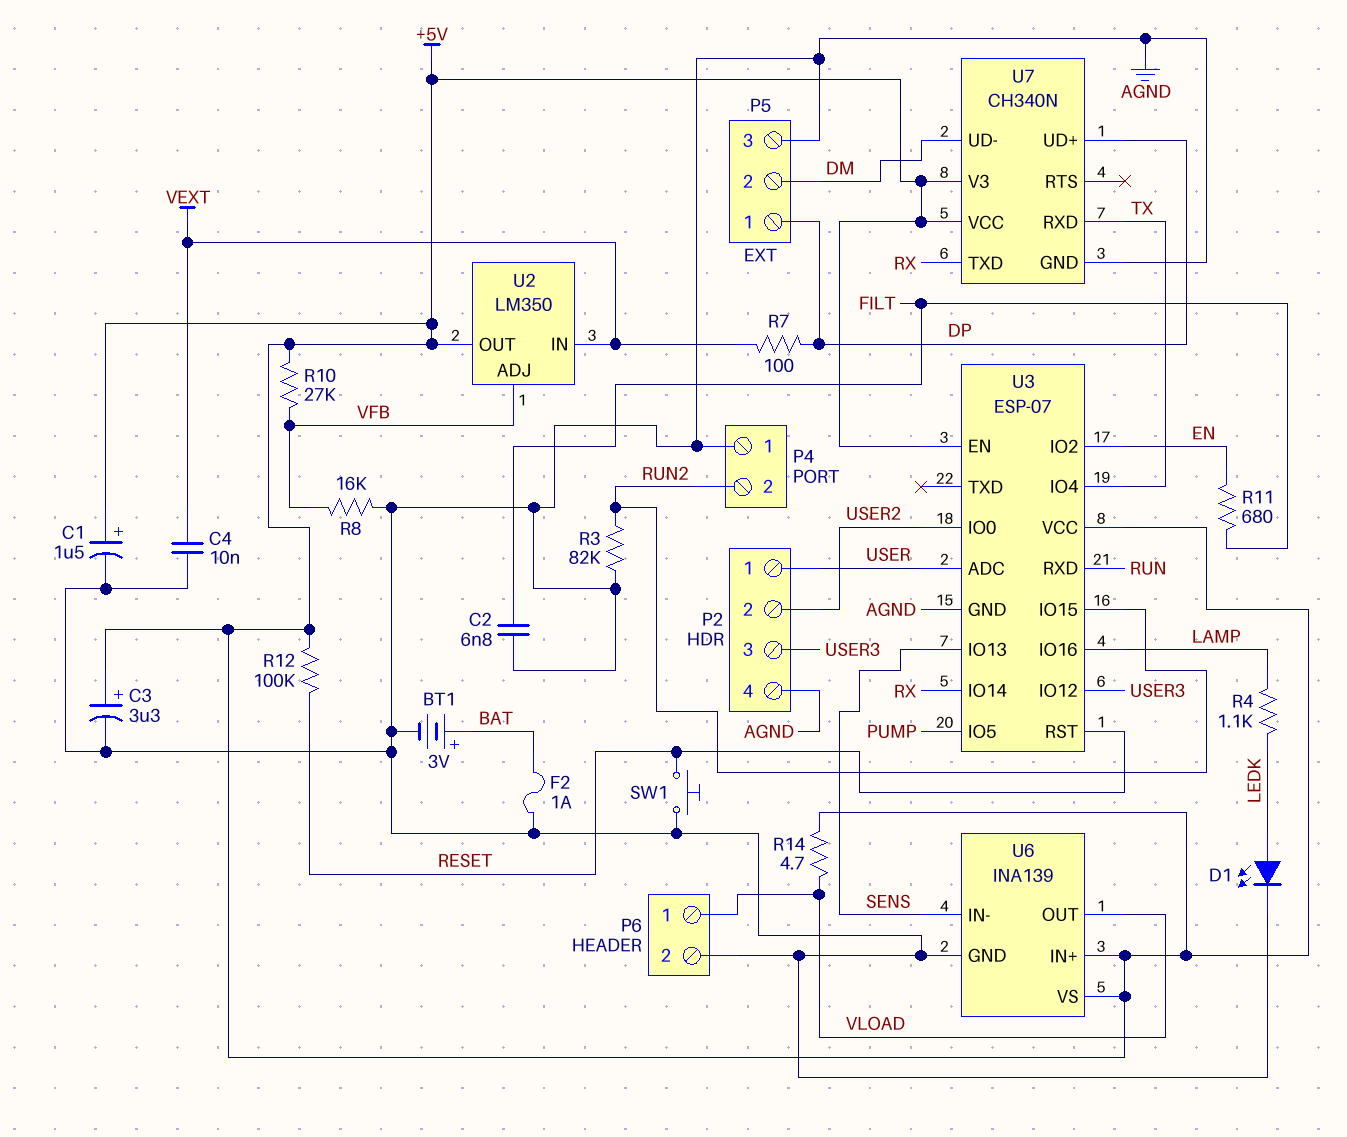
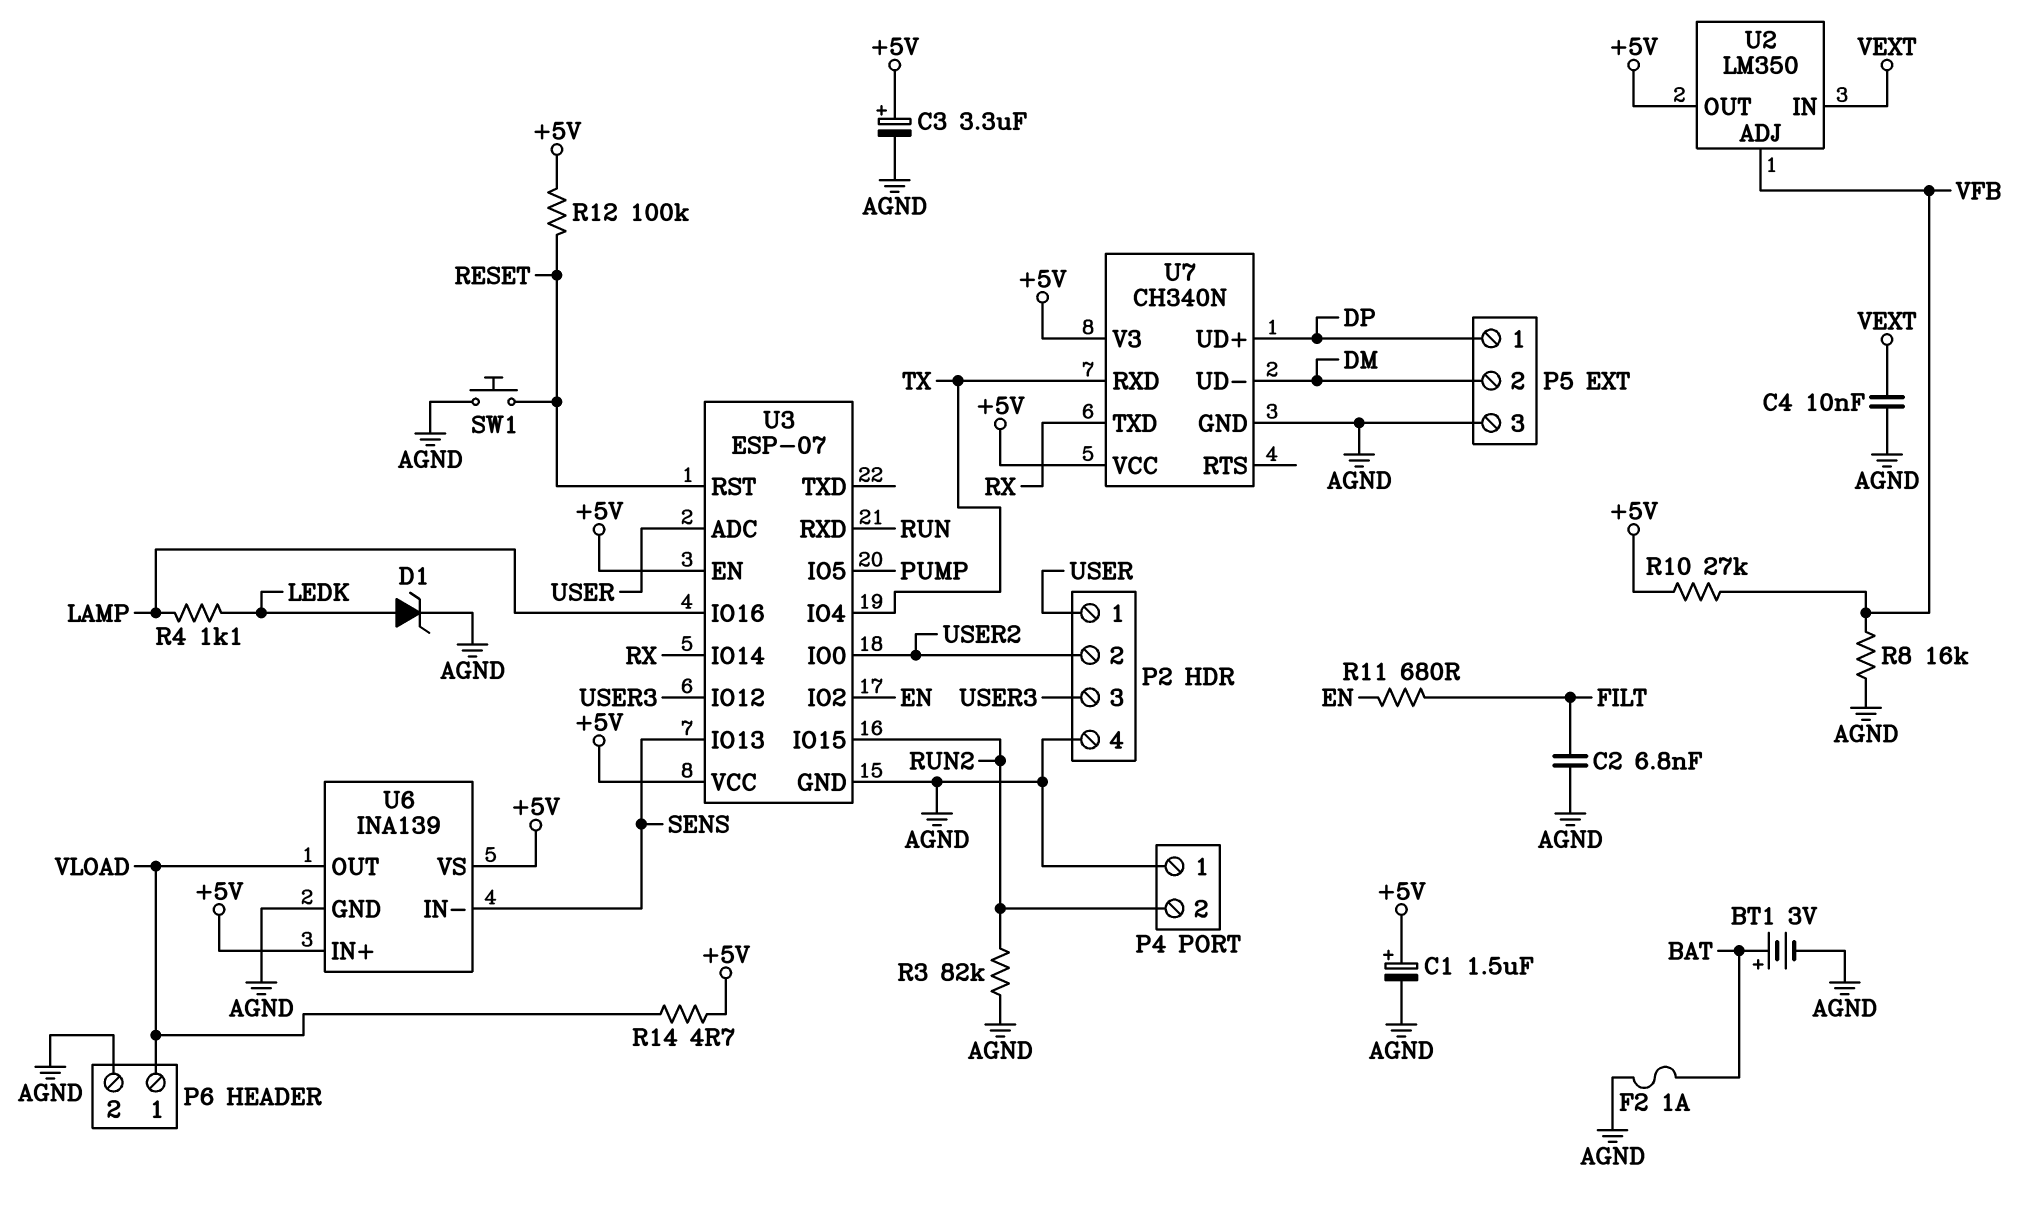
D1: LED (A LEDK, K AGND) -> zener (A LEDK, K AGND)
R7: 100 (DP, VEXT) -> none

